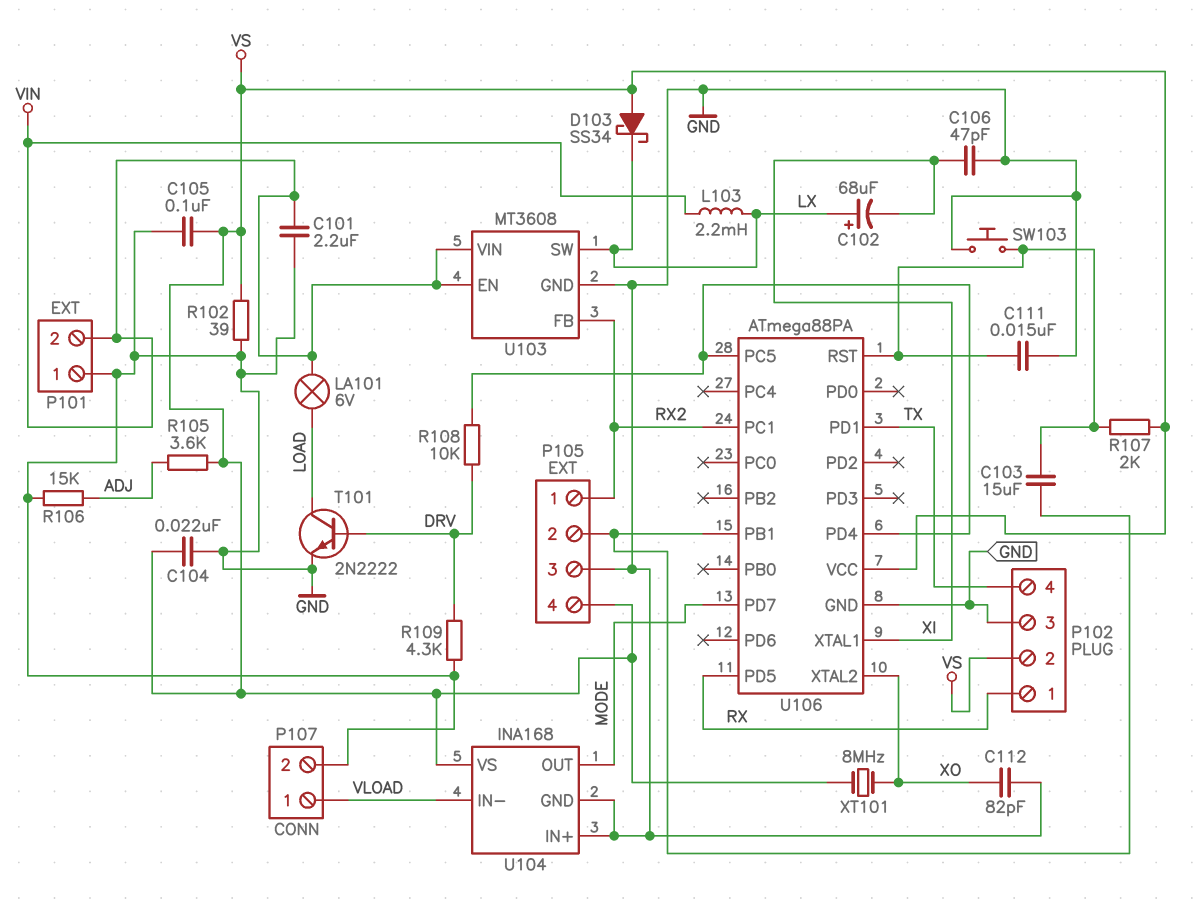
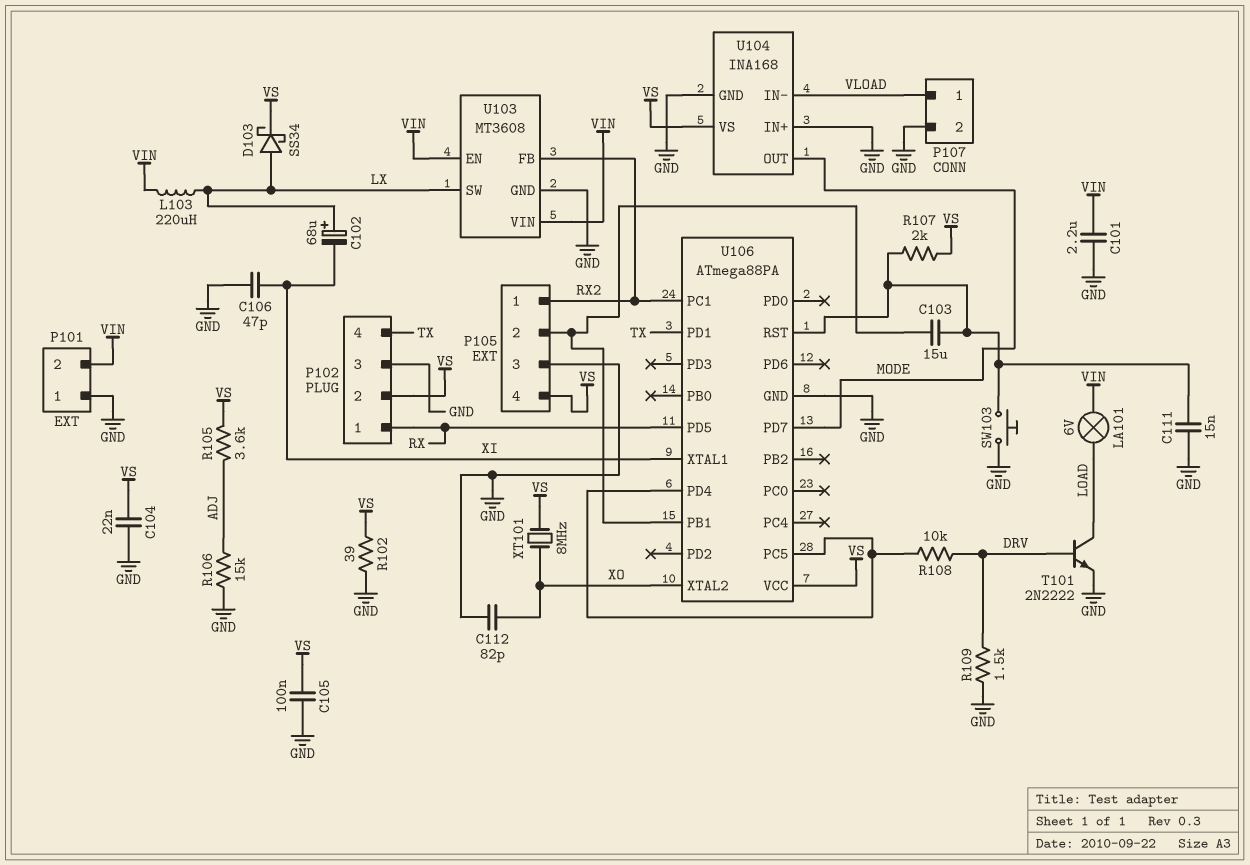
D103: schottky SS34 (A VS, K LX) -> schottky SS34 (A LX, K VS)
L103: 2.2mH (LX, VIN) -> 220uH (LX, VIN)
R109: 4.3k (DRV, GND) -> 1.5k (DRV, GND)

